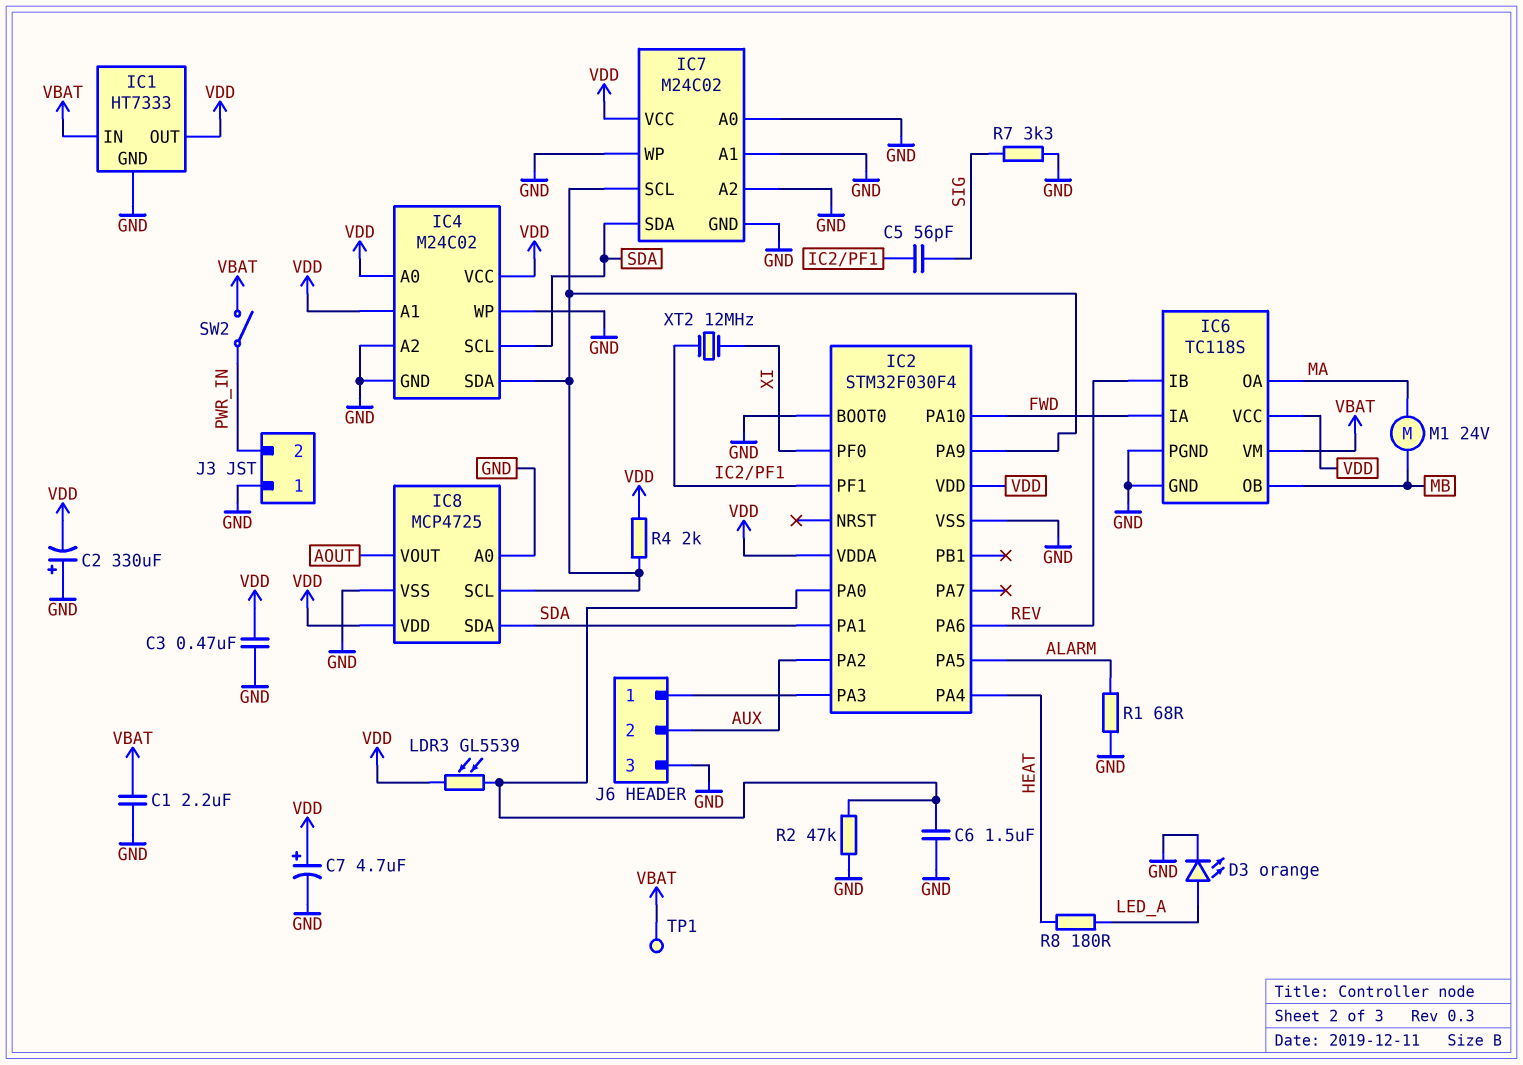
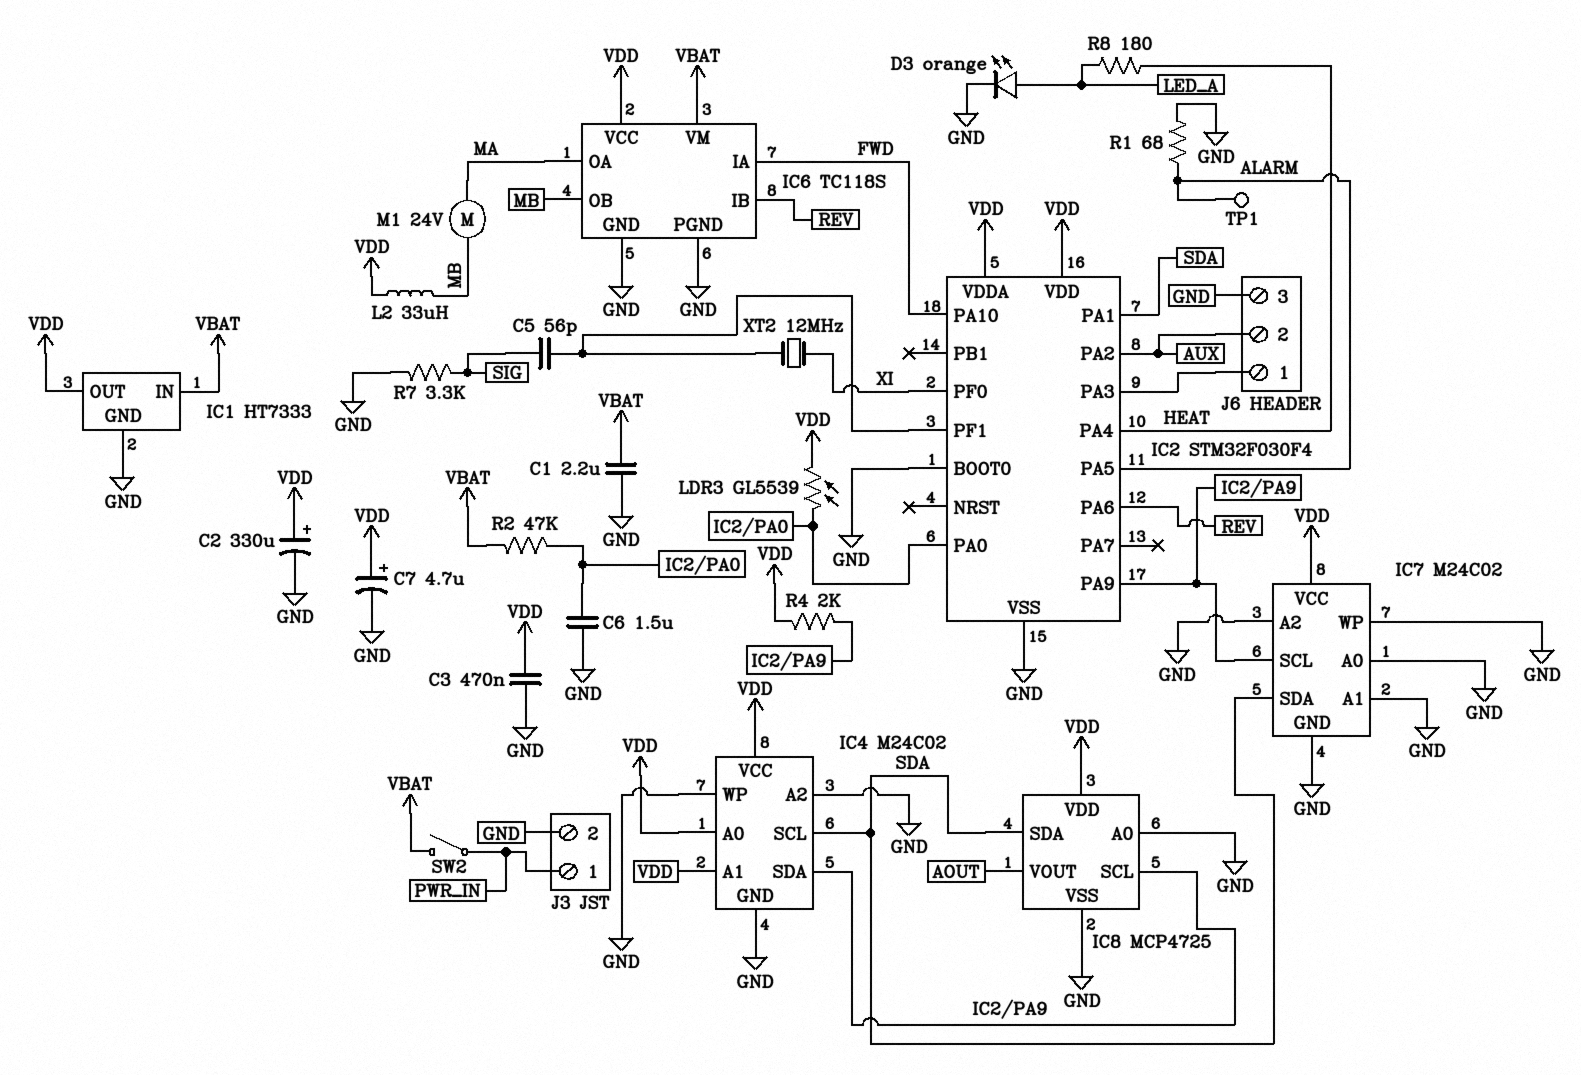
C2: 330uF (plus GND, minus VDD) -> 330uF (plus VDD, minus GND)
J3 pin 1: GND -> PWR_IN
J3 pin 2: PWR_IN -> GND
L2: none -> 33uH (MB, VDD)
R2: 47k (GND, IC2/PA0) -> 47k (IC2/PA0, VBAT)
TP1: test point (VBAT) -> test point (ALARM)

